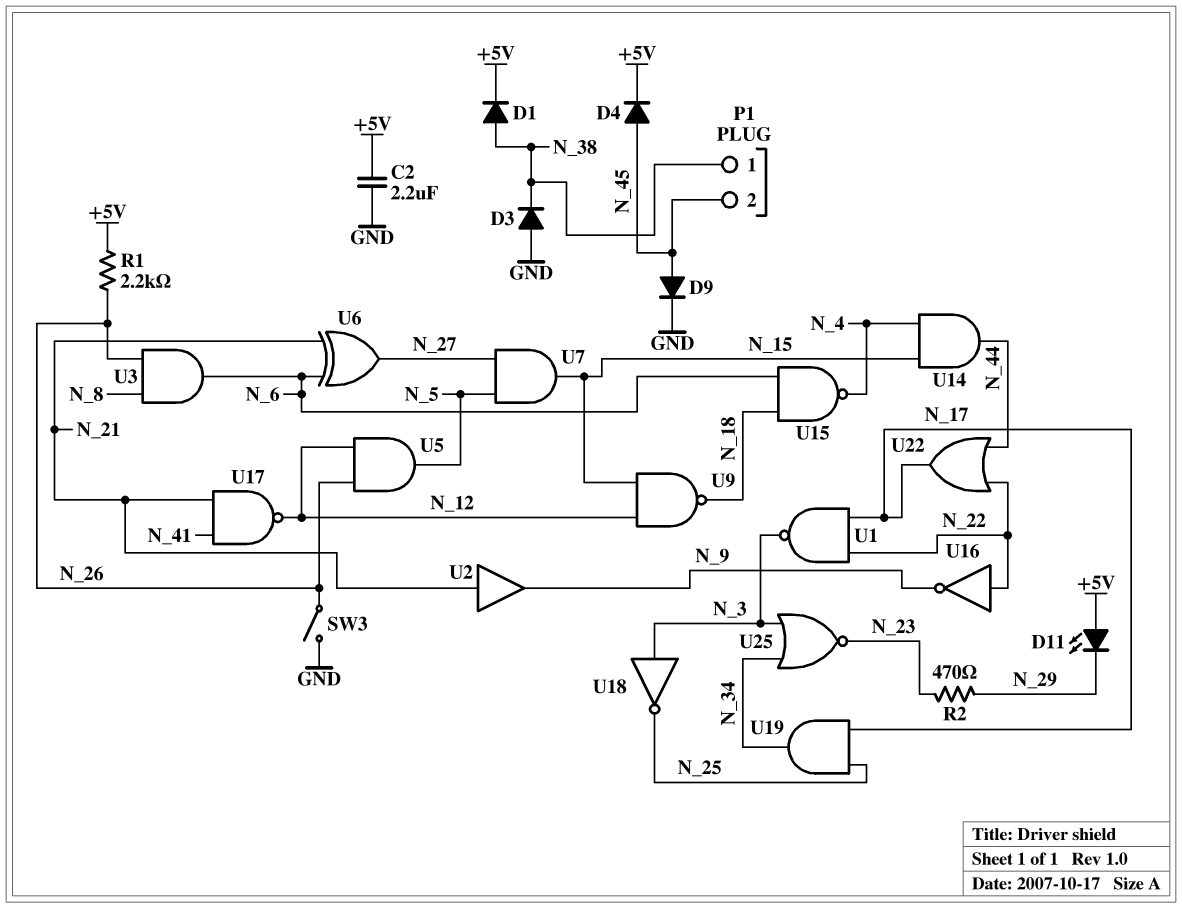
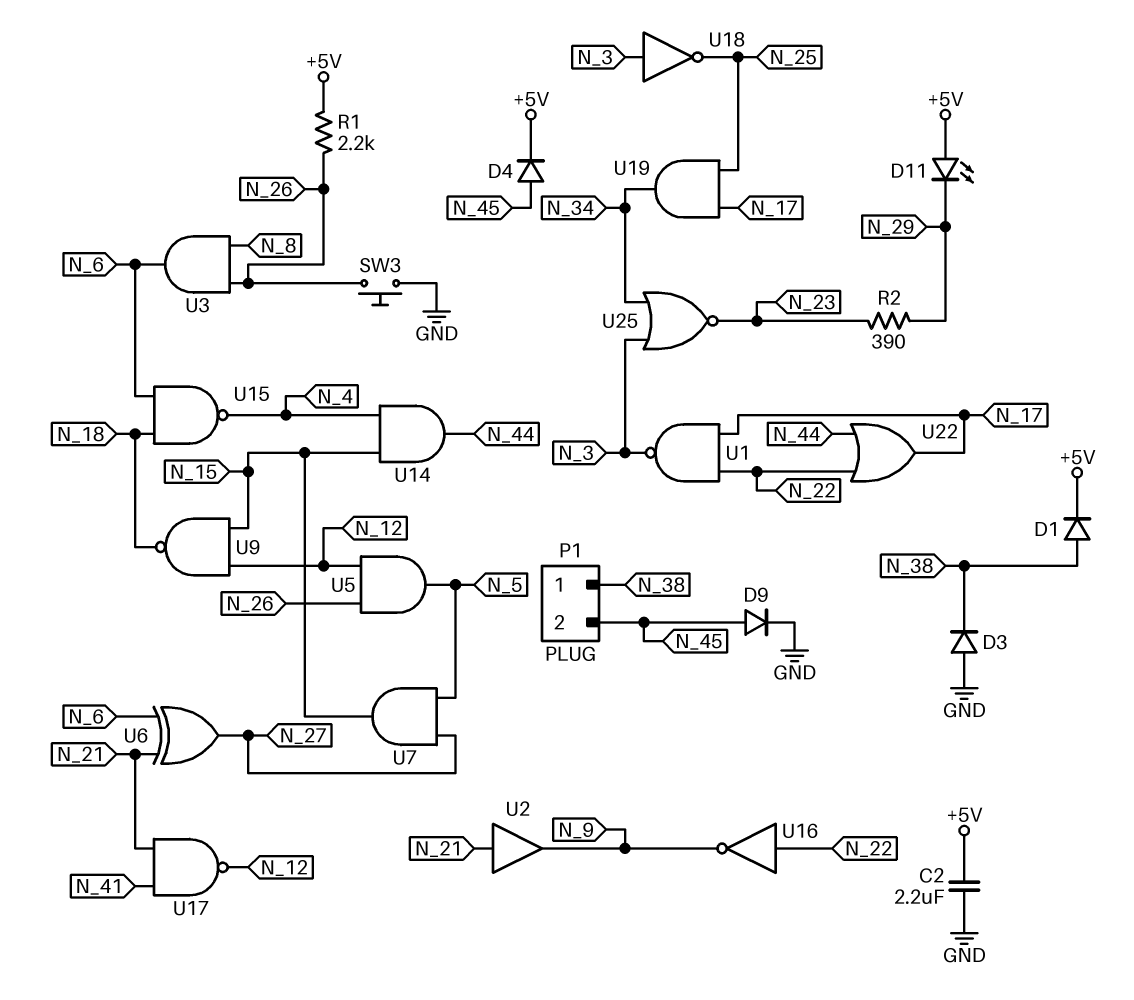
R2: 470 (N_23, N_29) -> 390 (N_23, N_29)
SW3: switch (GND, N_26) -> button (GND, N_26)

